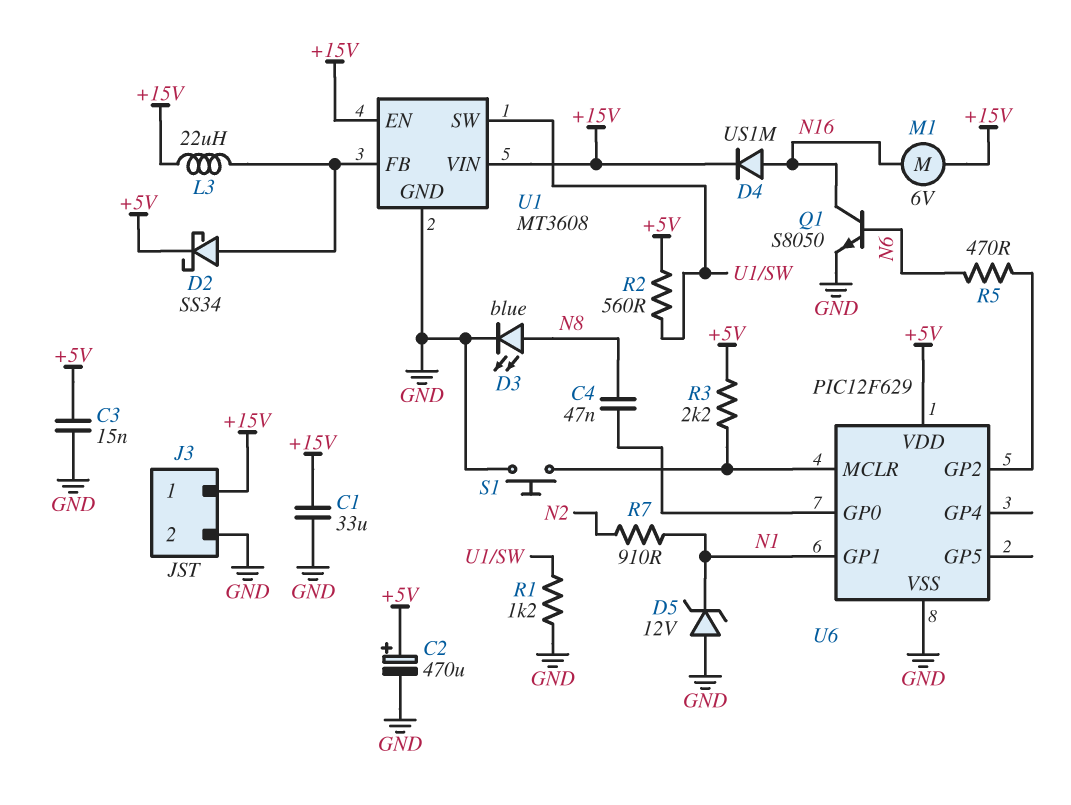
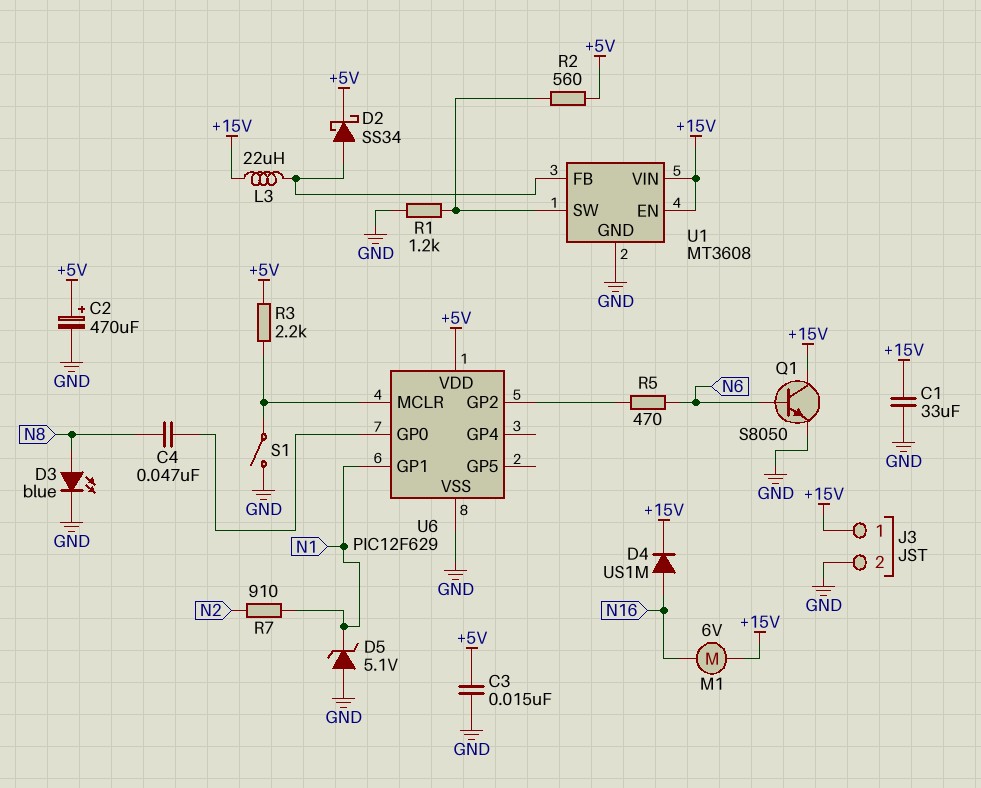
D5: zener 12V (A GND, K N1) -> zener 5.1V (A GND, K N1)
Q1: NPN S8050 (B N6, C N16, E GND) -> NPN S8050 (B N6, C +15V, E GND)
S1: button (GND, U6/MCLR) -> switch (GND, U6/MCLR)

